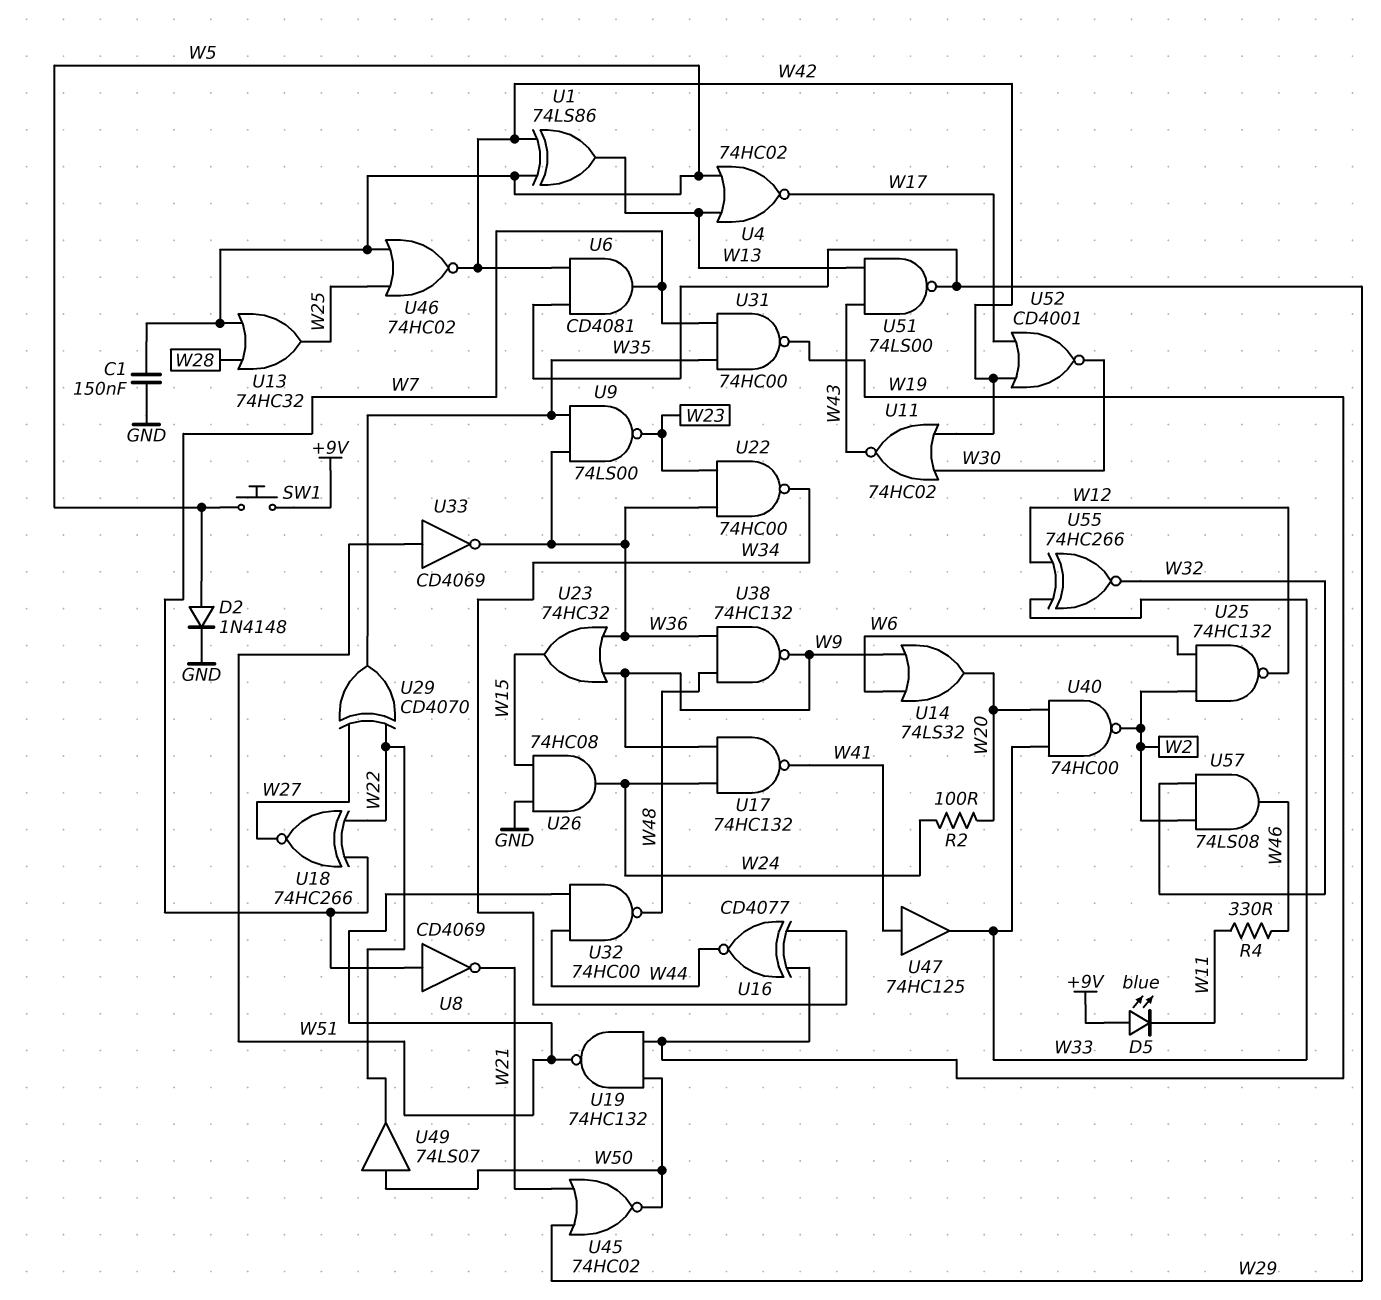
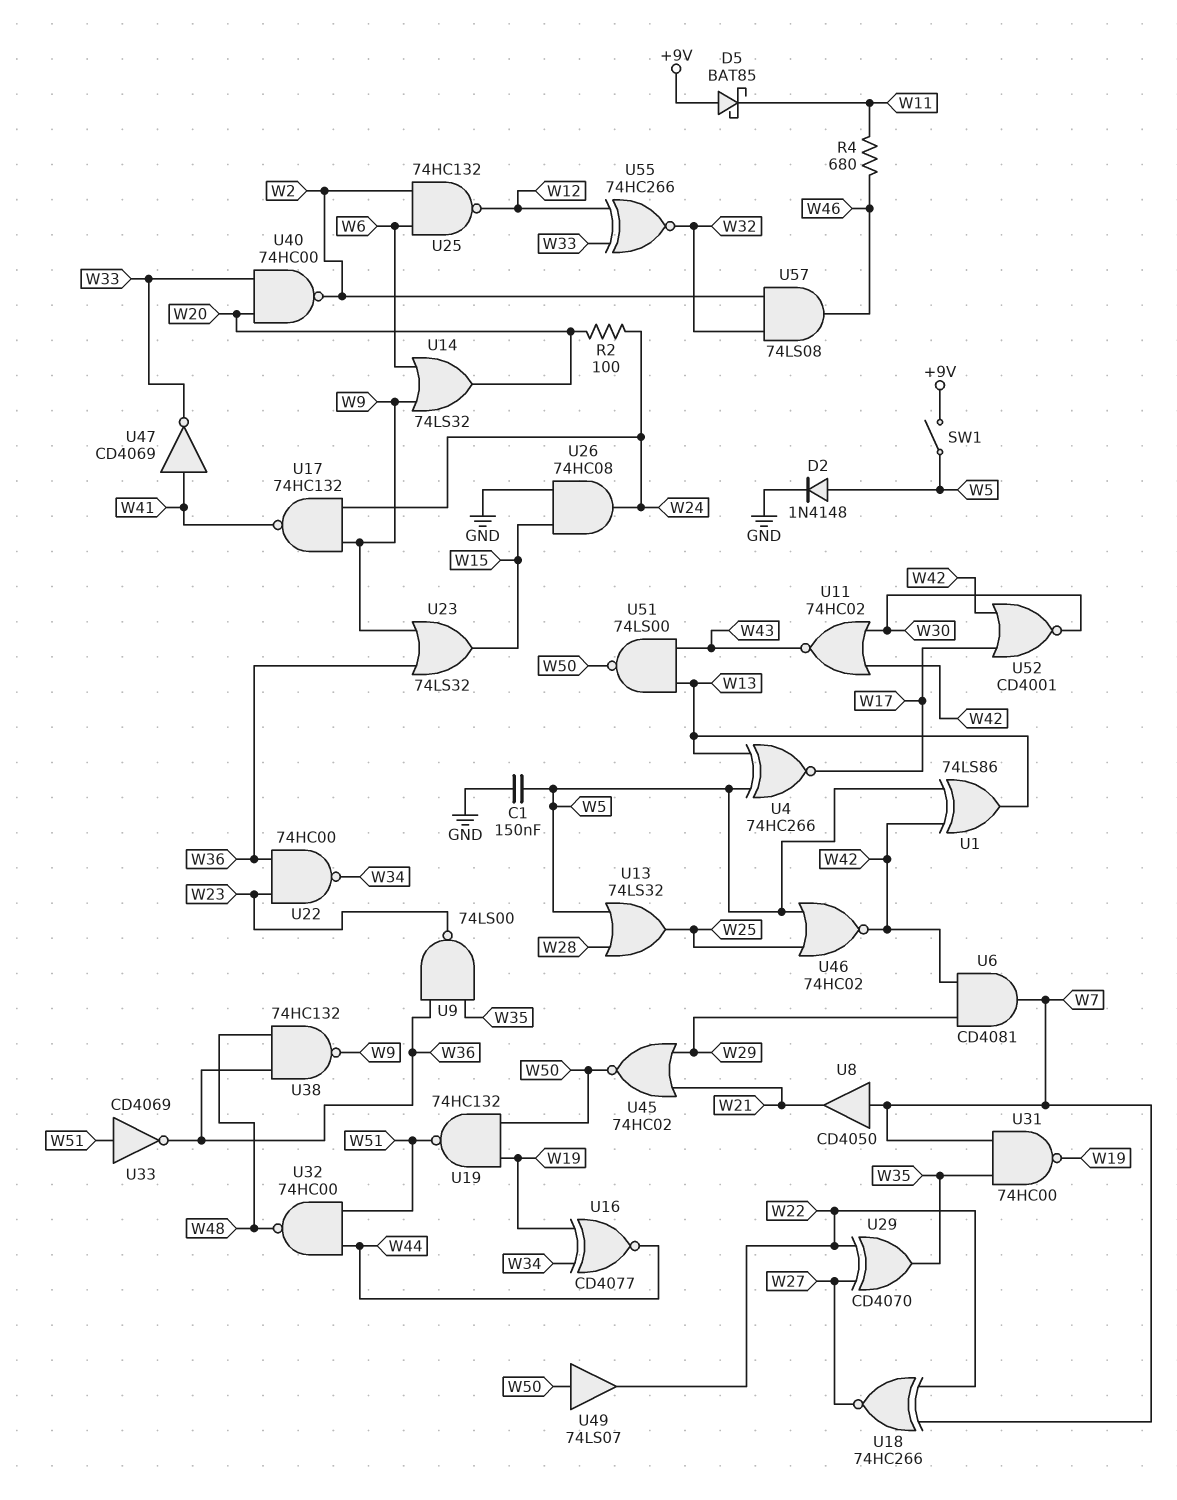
D5: LED blue (A +9V, K W11) -> schottky BAT85 (A +9V, K W11)
R4: 330 (W11, W46) -> 680 (W11, W46)
SW1: button (+9V, W5) -> switch (+9V, W5)
U4: NOR 74HC02 (in W5, in W13, out W17) -> XNOR 74HC266 (in W5, in W13, out W17)
U8: NOT CD4069 (in W7, out W21) -> buffer CD4050 (in W7, out W21)
U13: OR 74HC32 (in W5, in W28, out W25) -> OR 74LS32 (in W5, in W28, out W25)
U23: OR 74HC32 (in W9, in W36, out W15) -> OR 74LS32 (in W9, in W36, out W15)
U47: buffer 74HC125 (in W41, out W33) -> NOT CD4069 (in W41, out W33)
U51: NAND 74LS00 (in W13, in W43, out W29) -> NAND 74LS00 (in W13, in W43, out W50)

